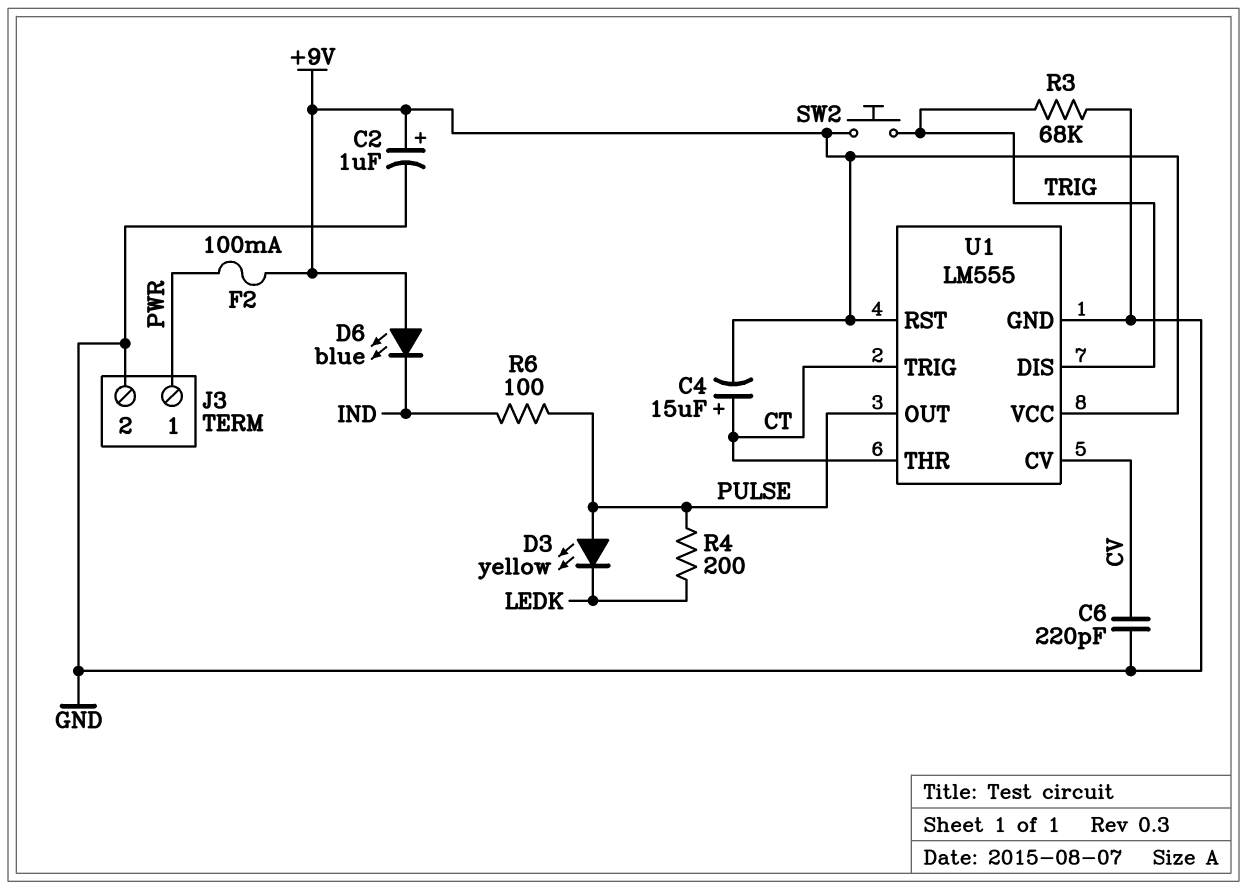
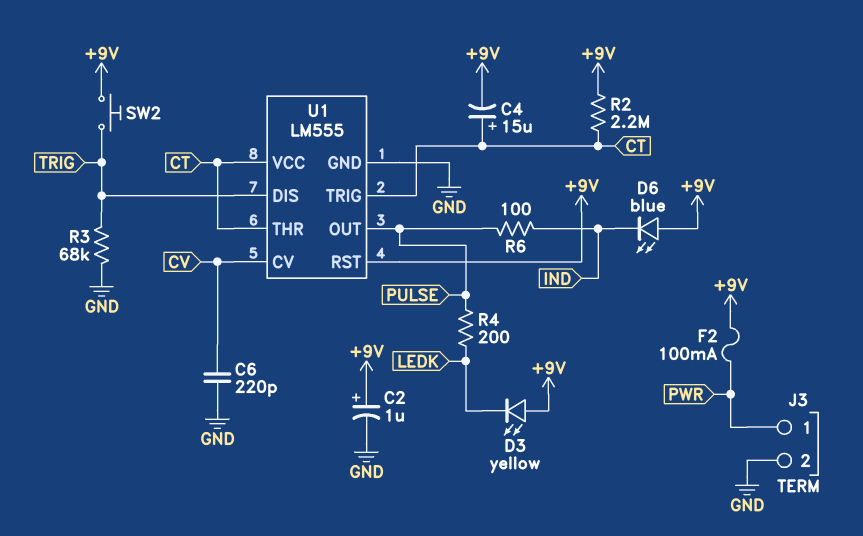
D3: LED yellow (A PULSE, K LEDK) -> LED yellow (A +9V, K LEDK)
R2: none -> 2.2M (+9V, CT)
U1 pin VCC: +9V -> CT

